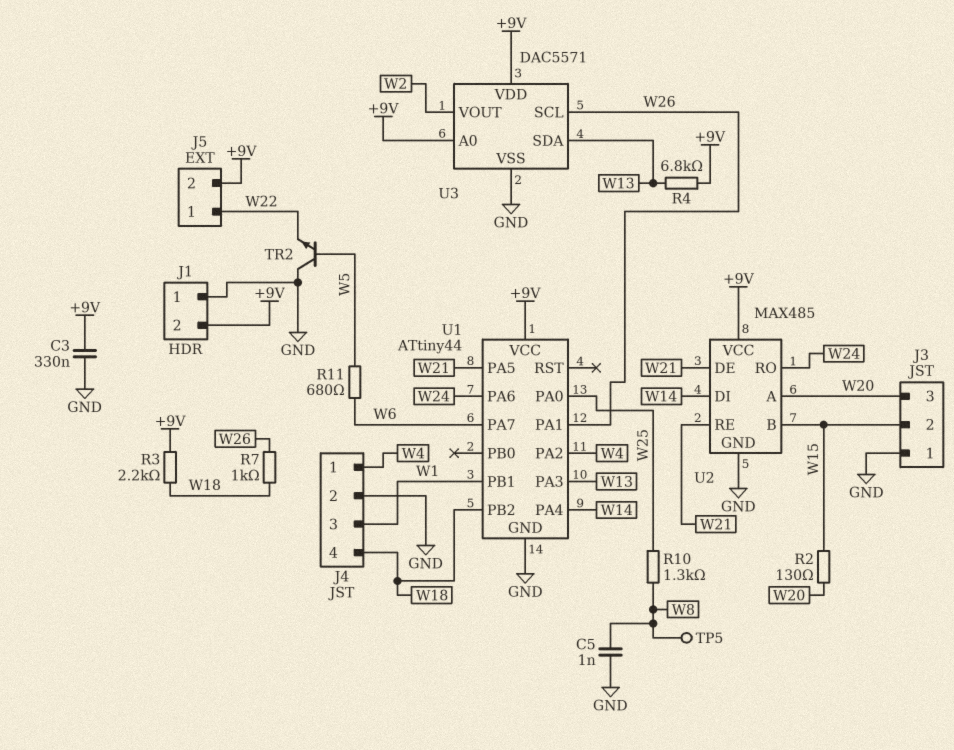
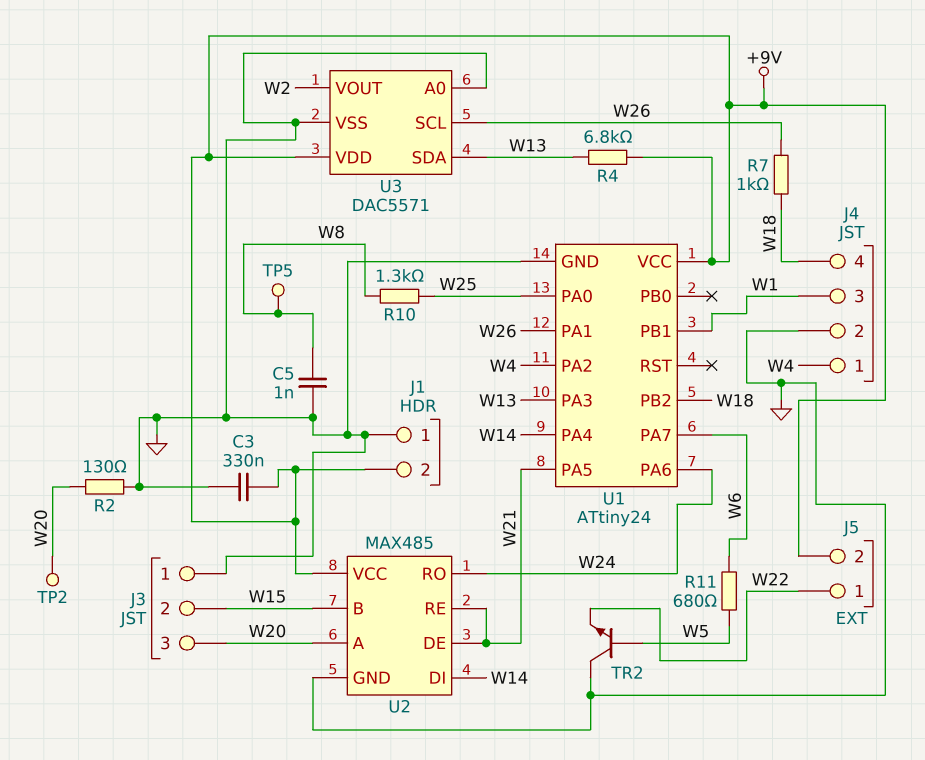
R2: 130 (W15, W20) -> 130 (GND, W20)
R3: 2.2k (+9V, W18) -> none
TP2: none -> test point (W20)
U1: ATtiny44 -> ATtiny24
U3 pin A0: +9V -> GND

